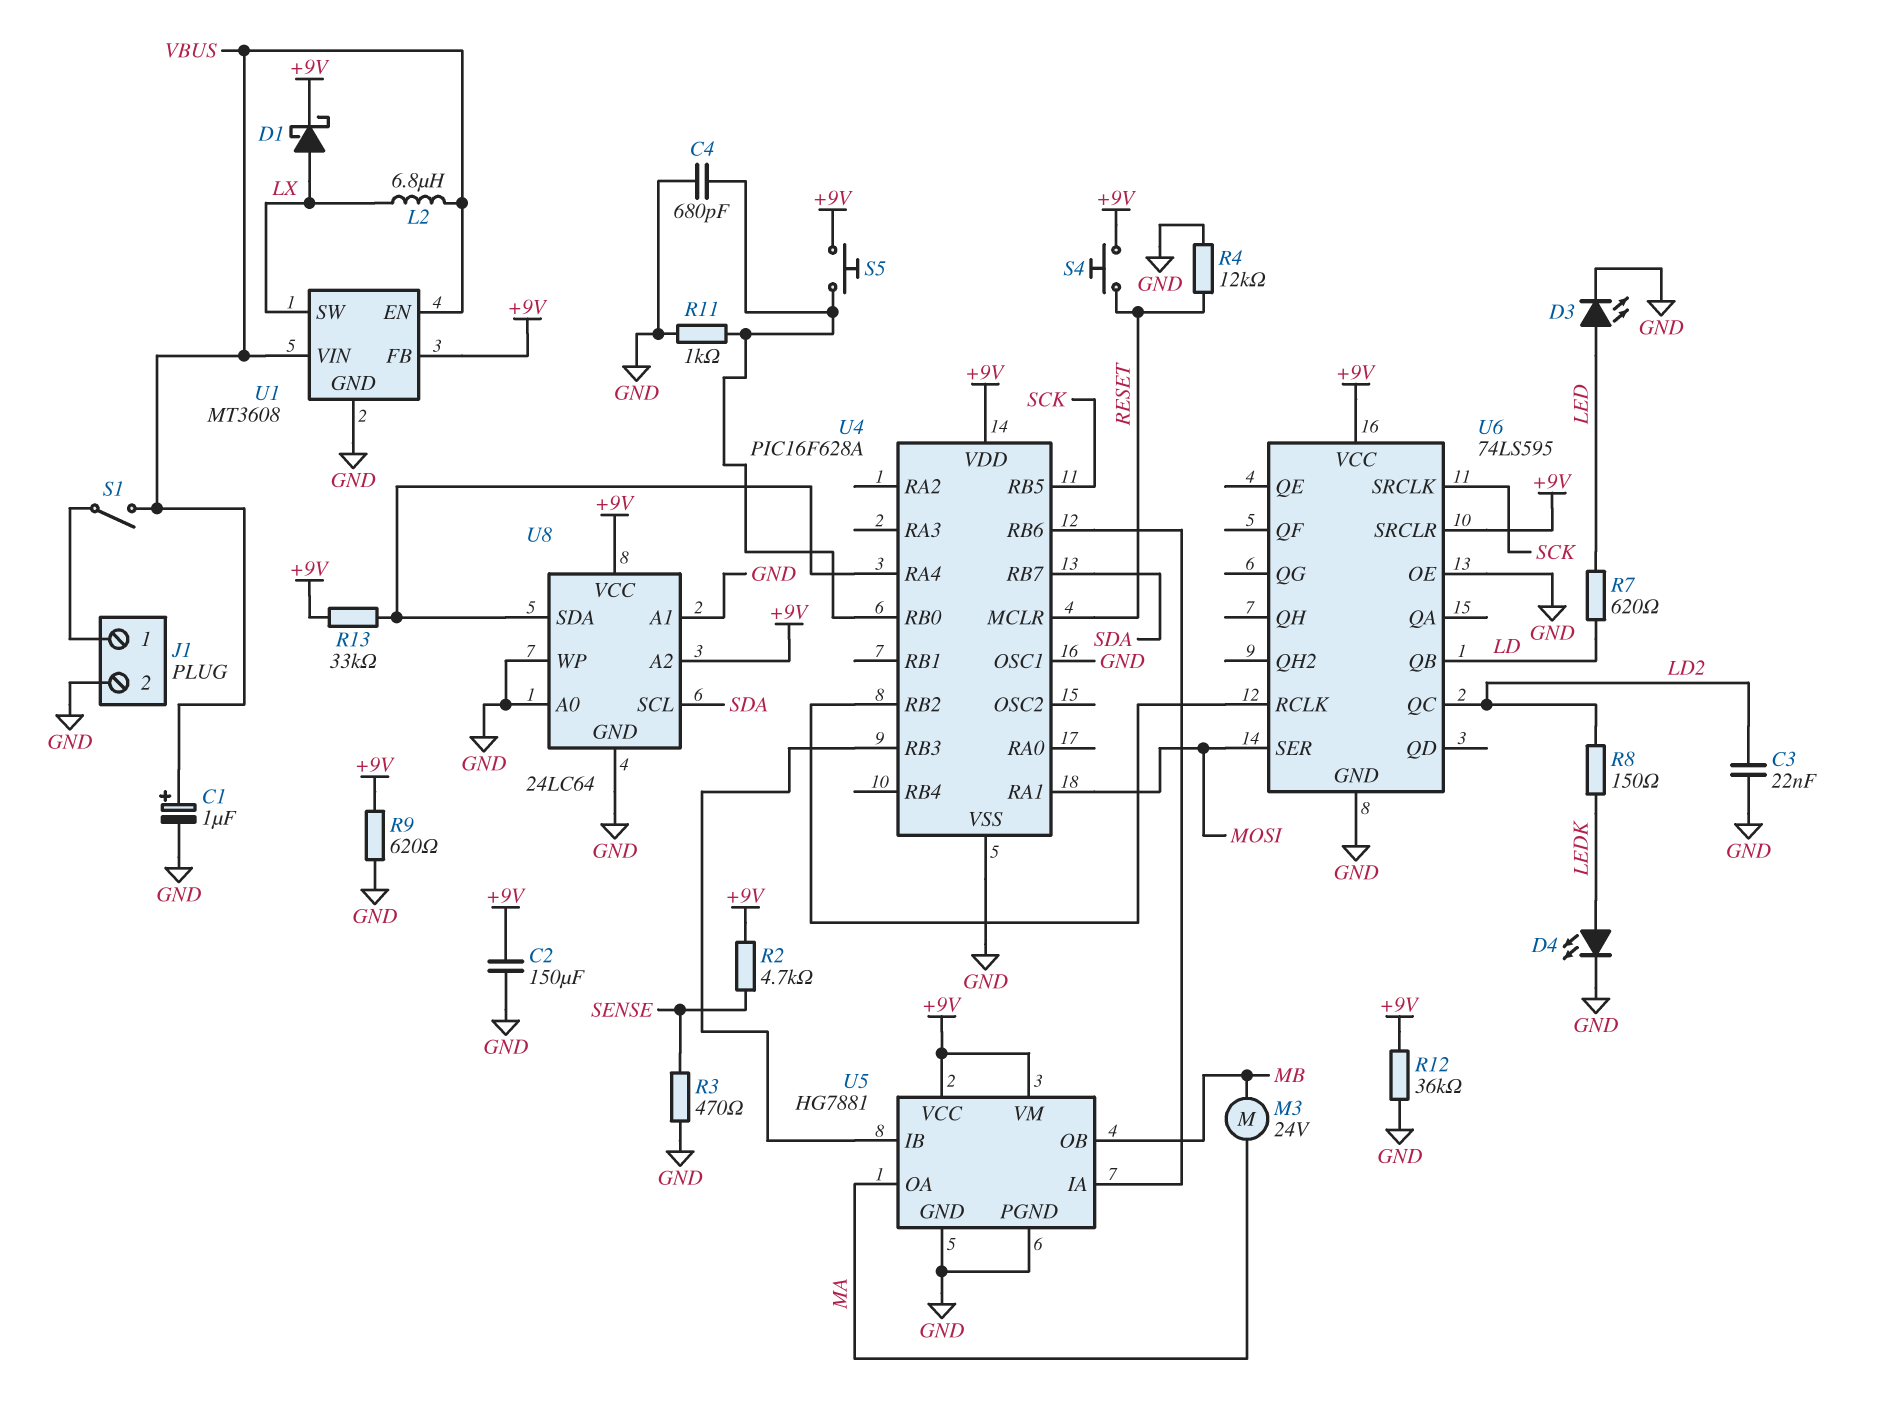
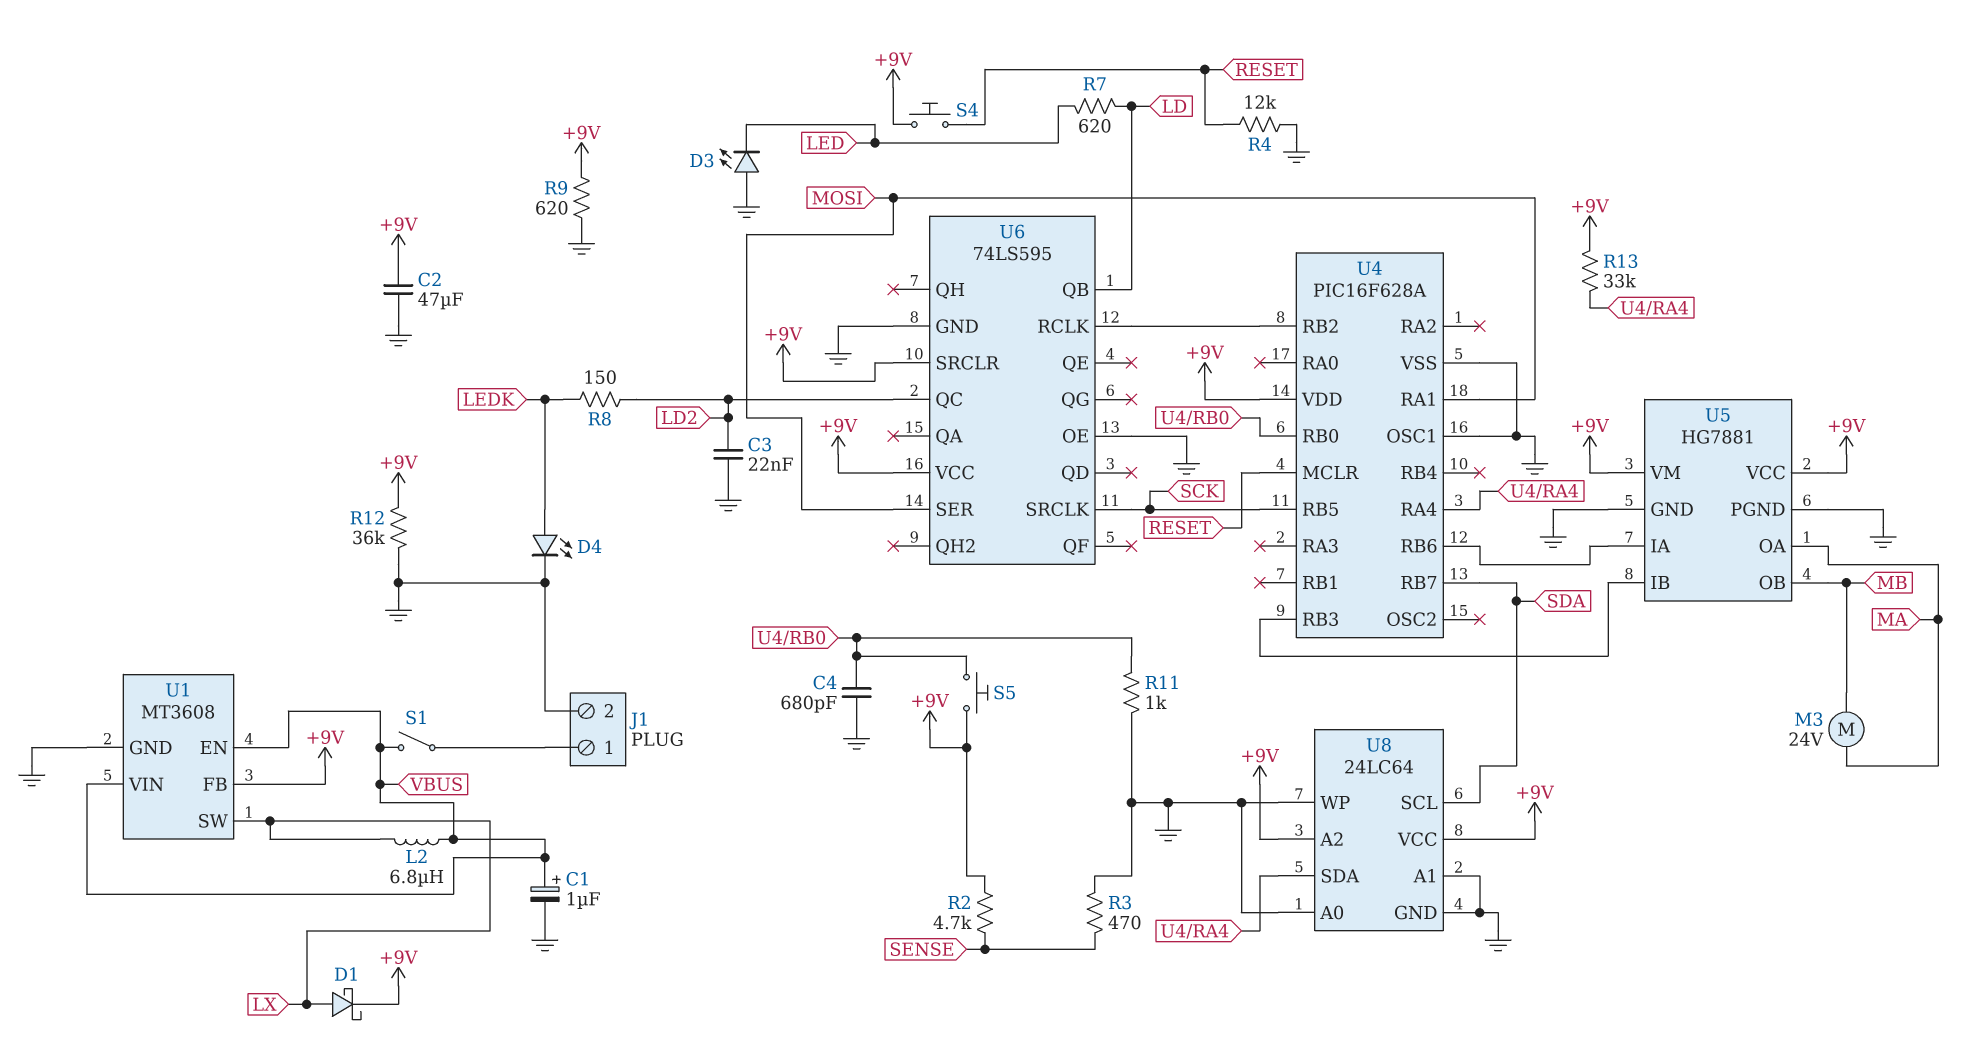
C2: 150uF (+9V, GND) -> 47uF (+9V, GND)
D3: LED (A LED, K GND) -> LED (A GND, K LED)

